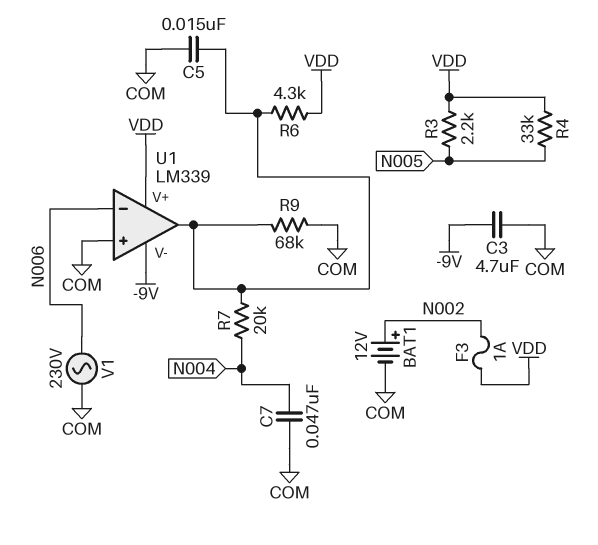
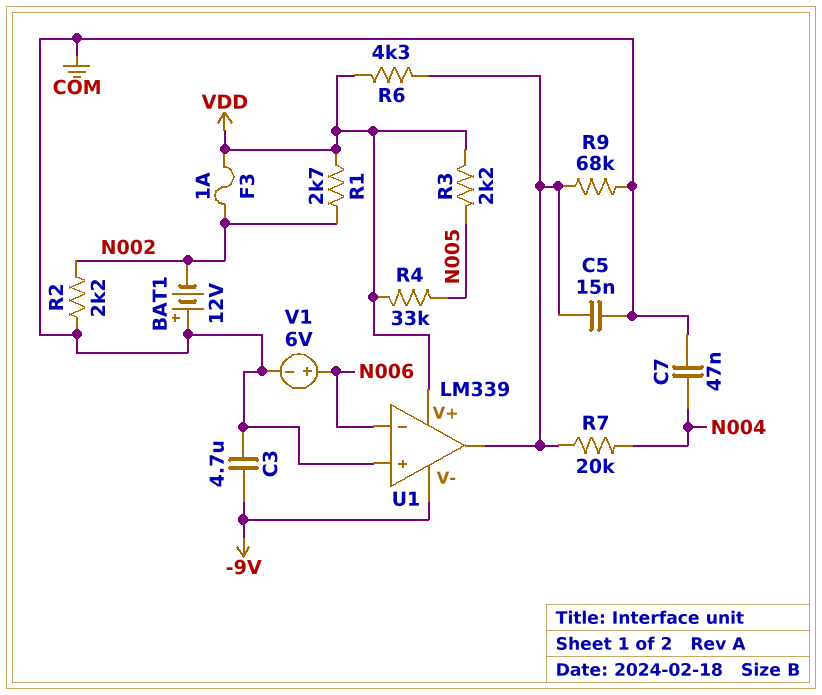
BAT1: 12V (plus N002, minus COM) -> 12V (plus COM, minus N002)
R1: none -> 2.7k (N002, VDD)
R2: none -> 2.2k (COM, N002)
V1: AC 230V (COM, N006) -> 6V (plus N006, minus COM)

